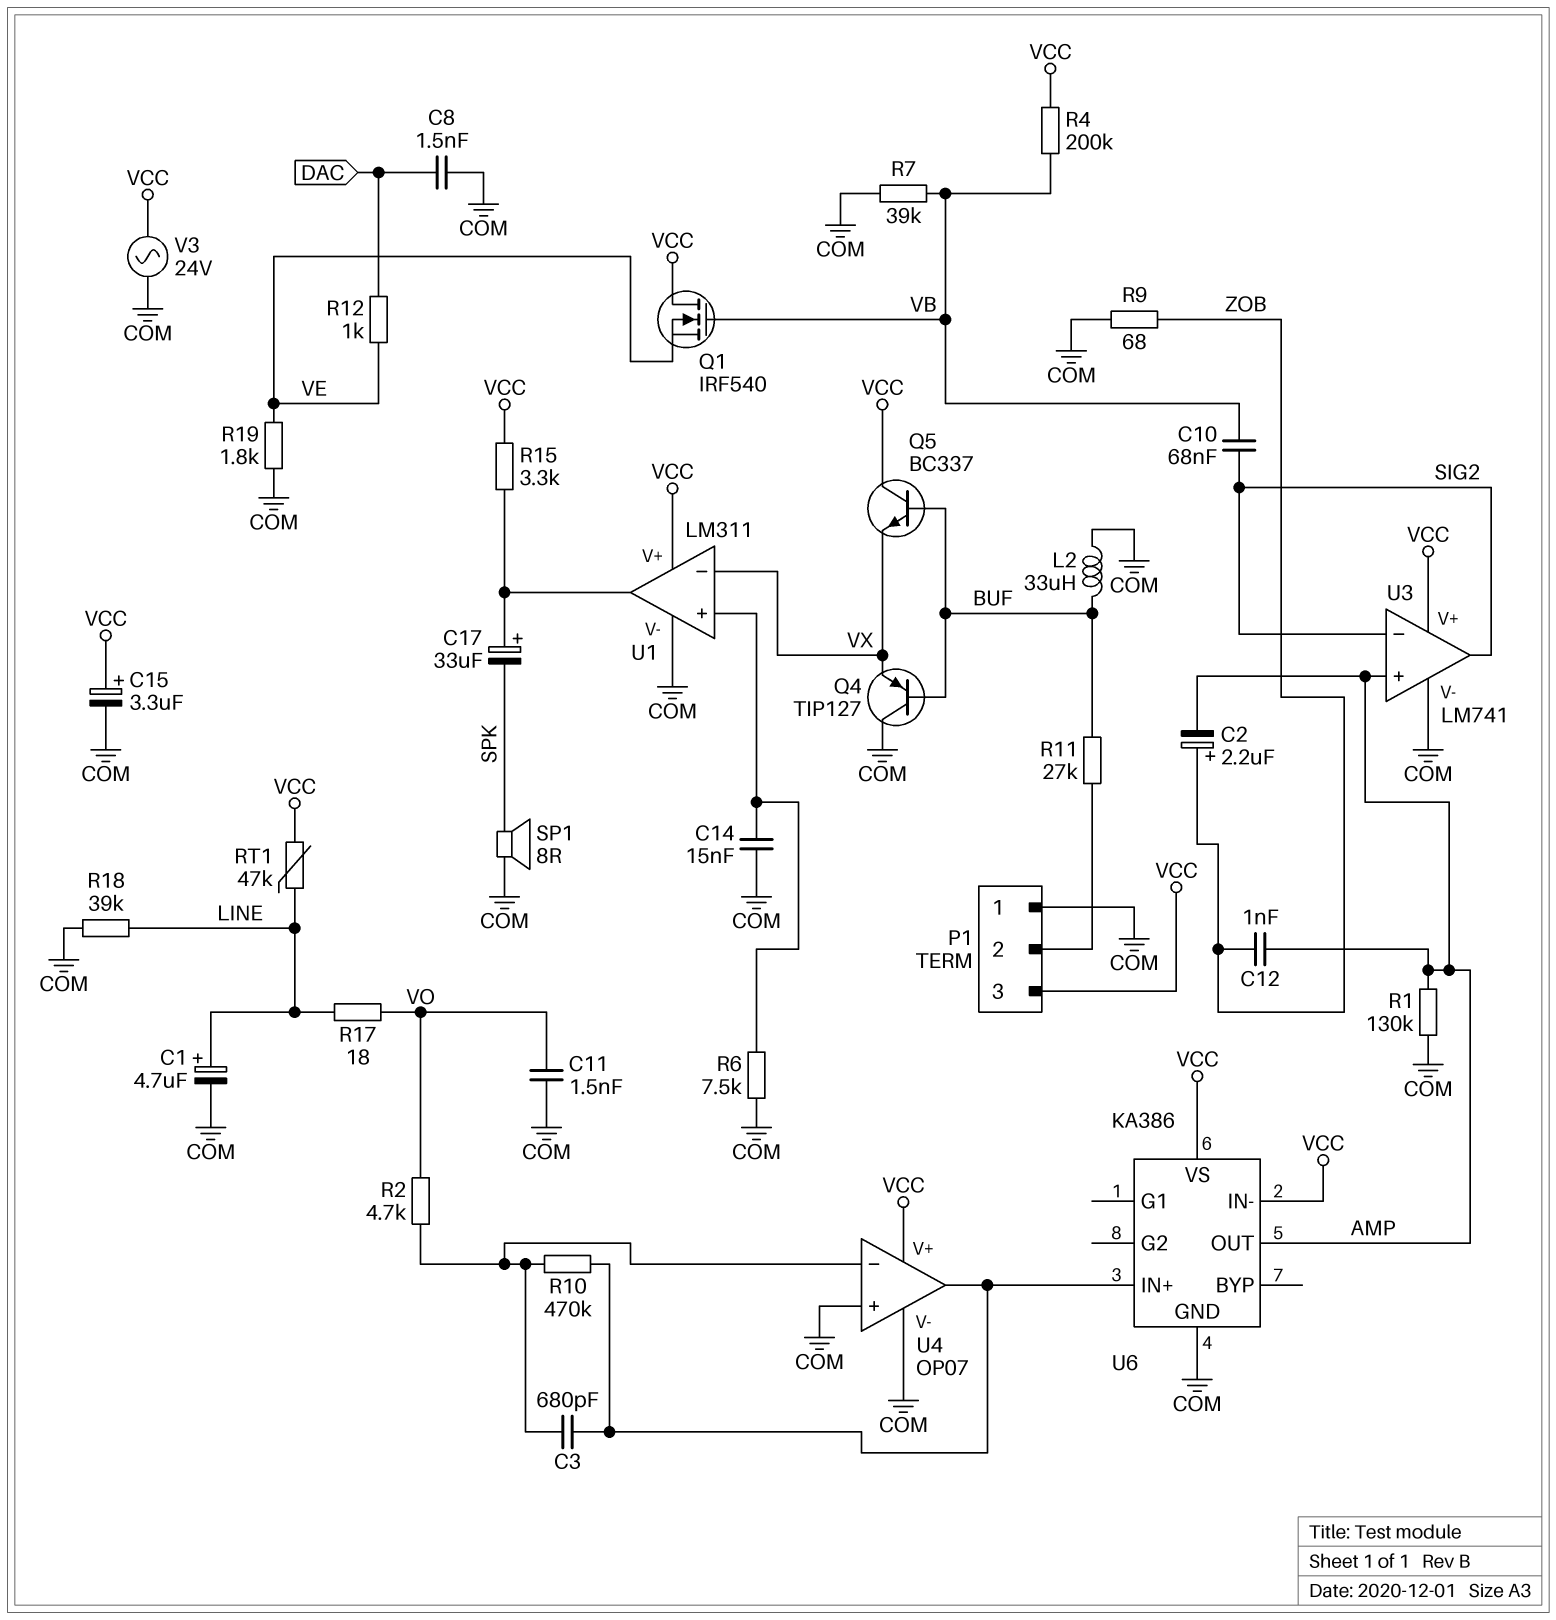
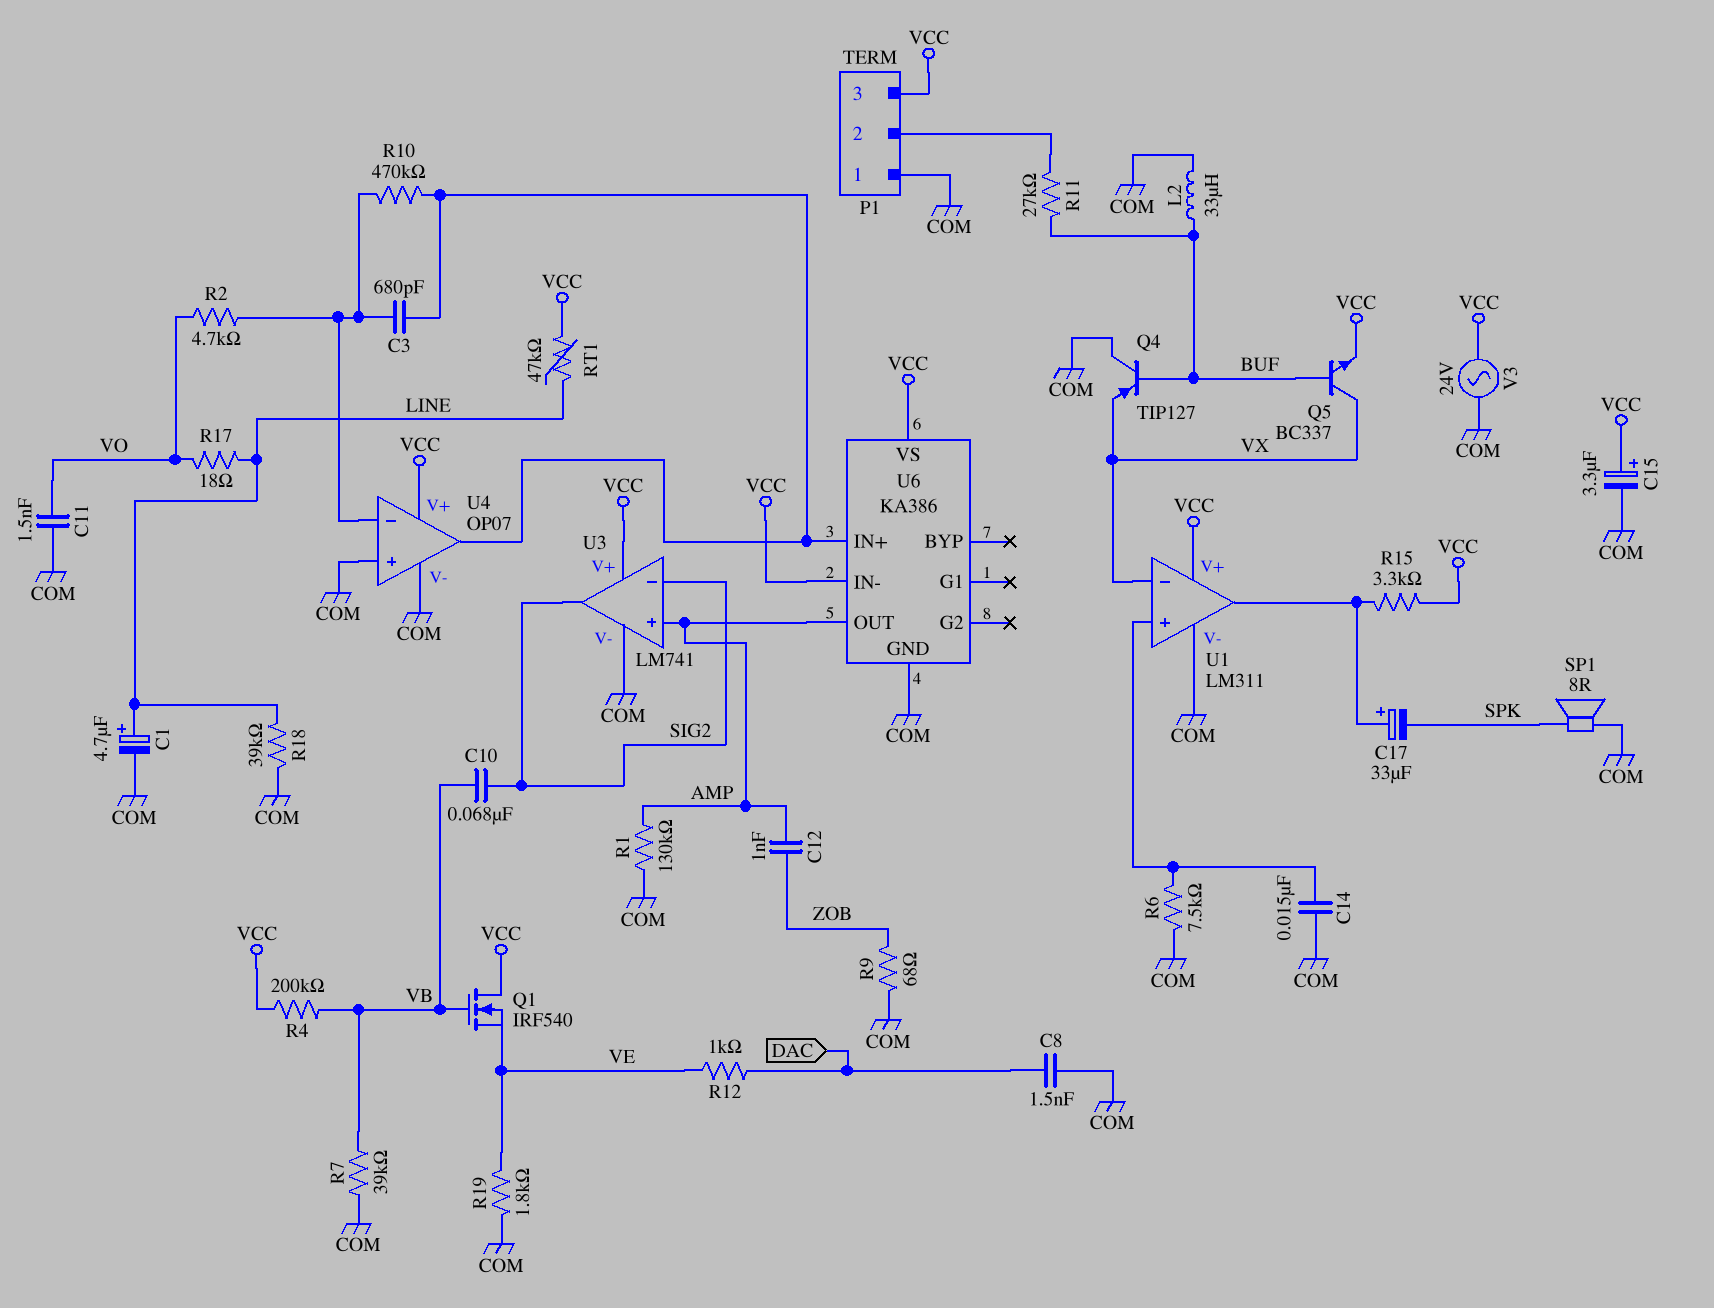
C2: 2.2uF (plus ZOB, minus AMP) -> none
Q5: NPN BC337 (B BUF, C VCC, E VX) -> NPN BC337 (B BUF, C VX, E VCC)

